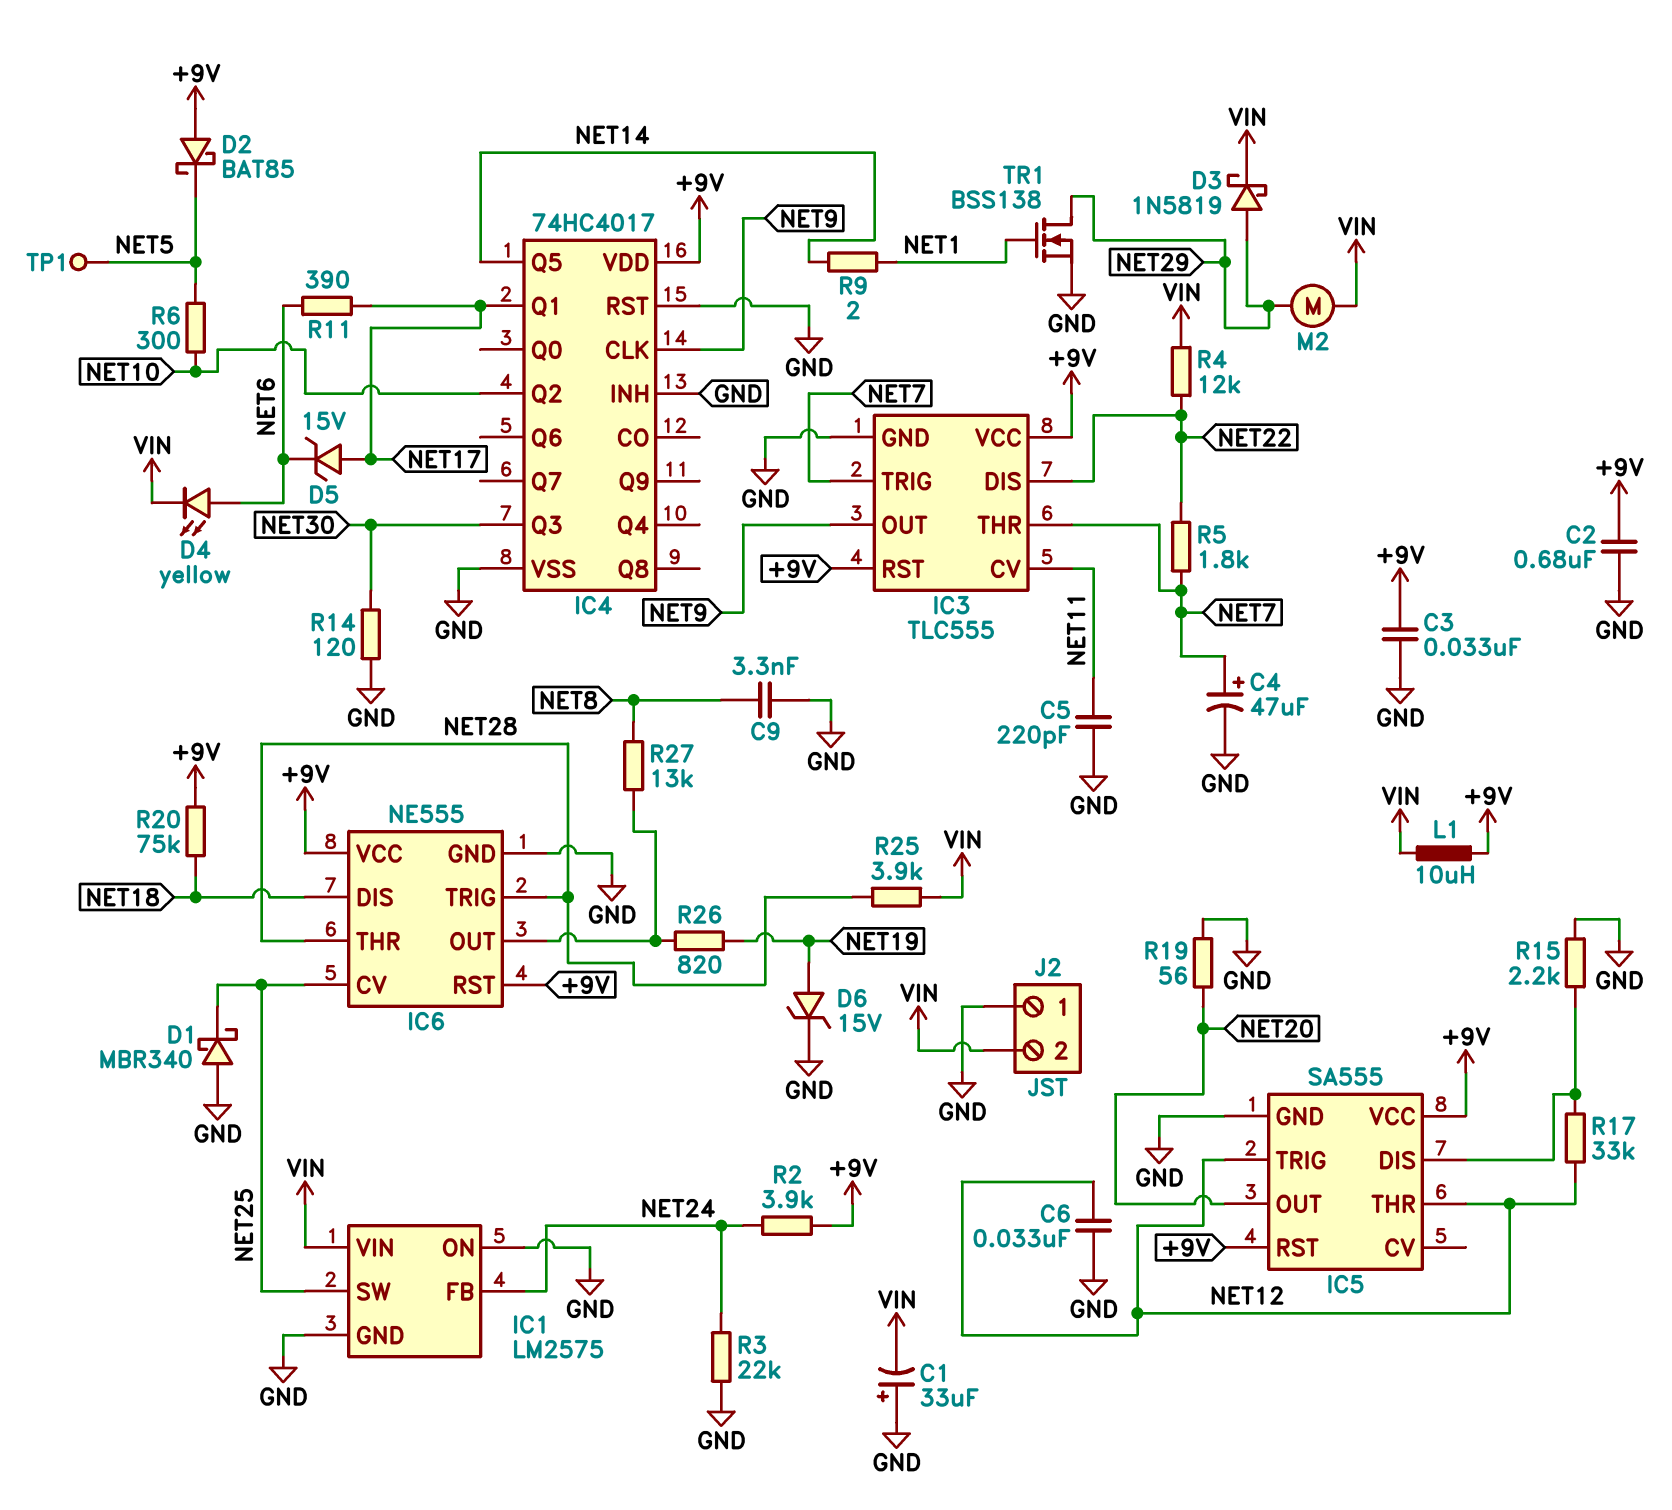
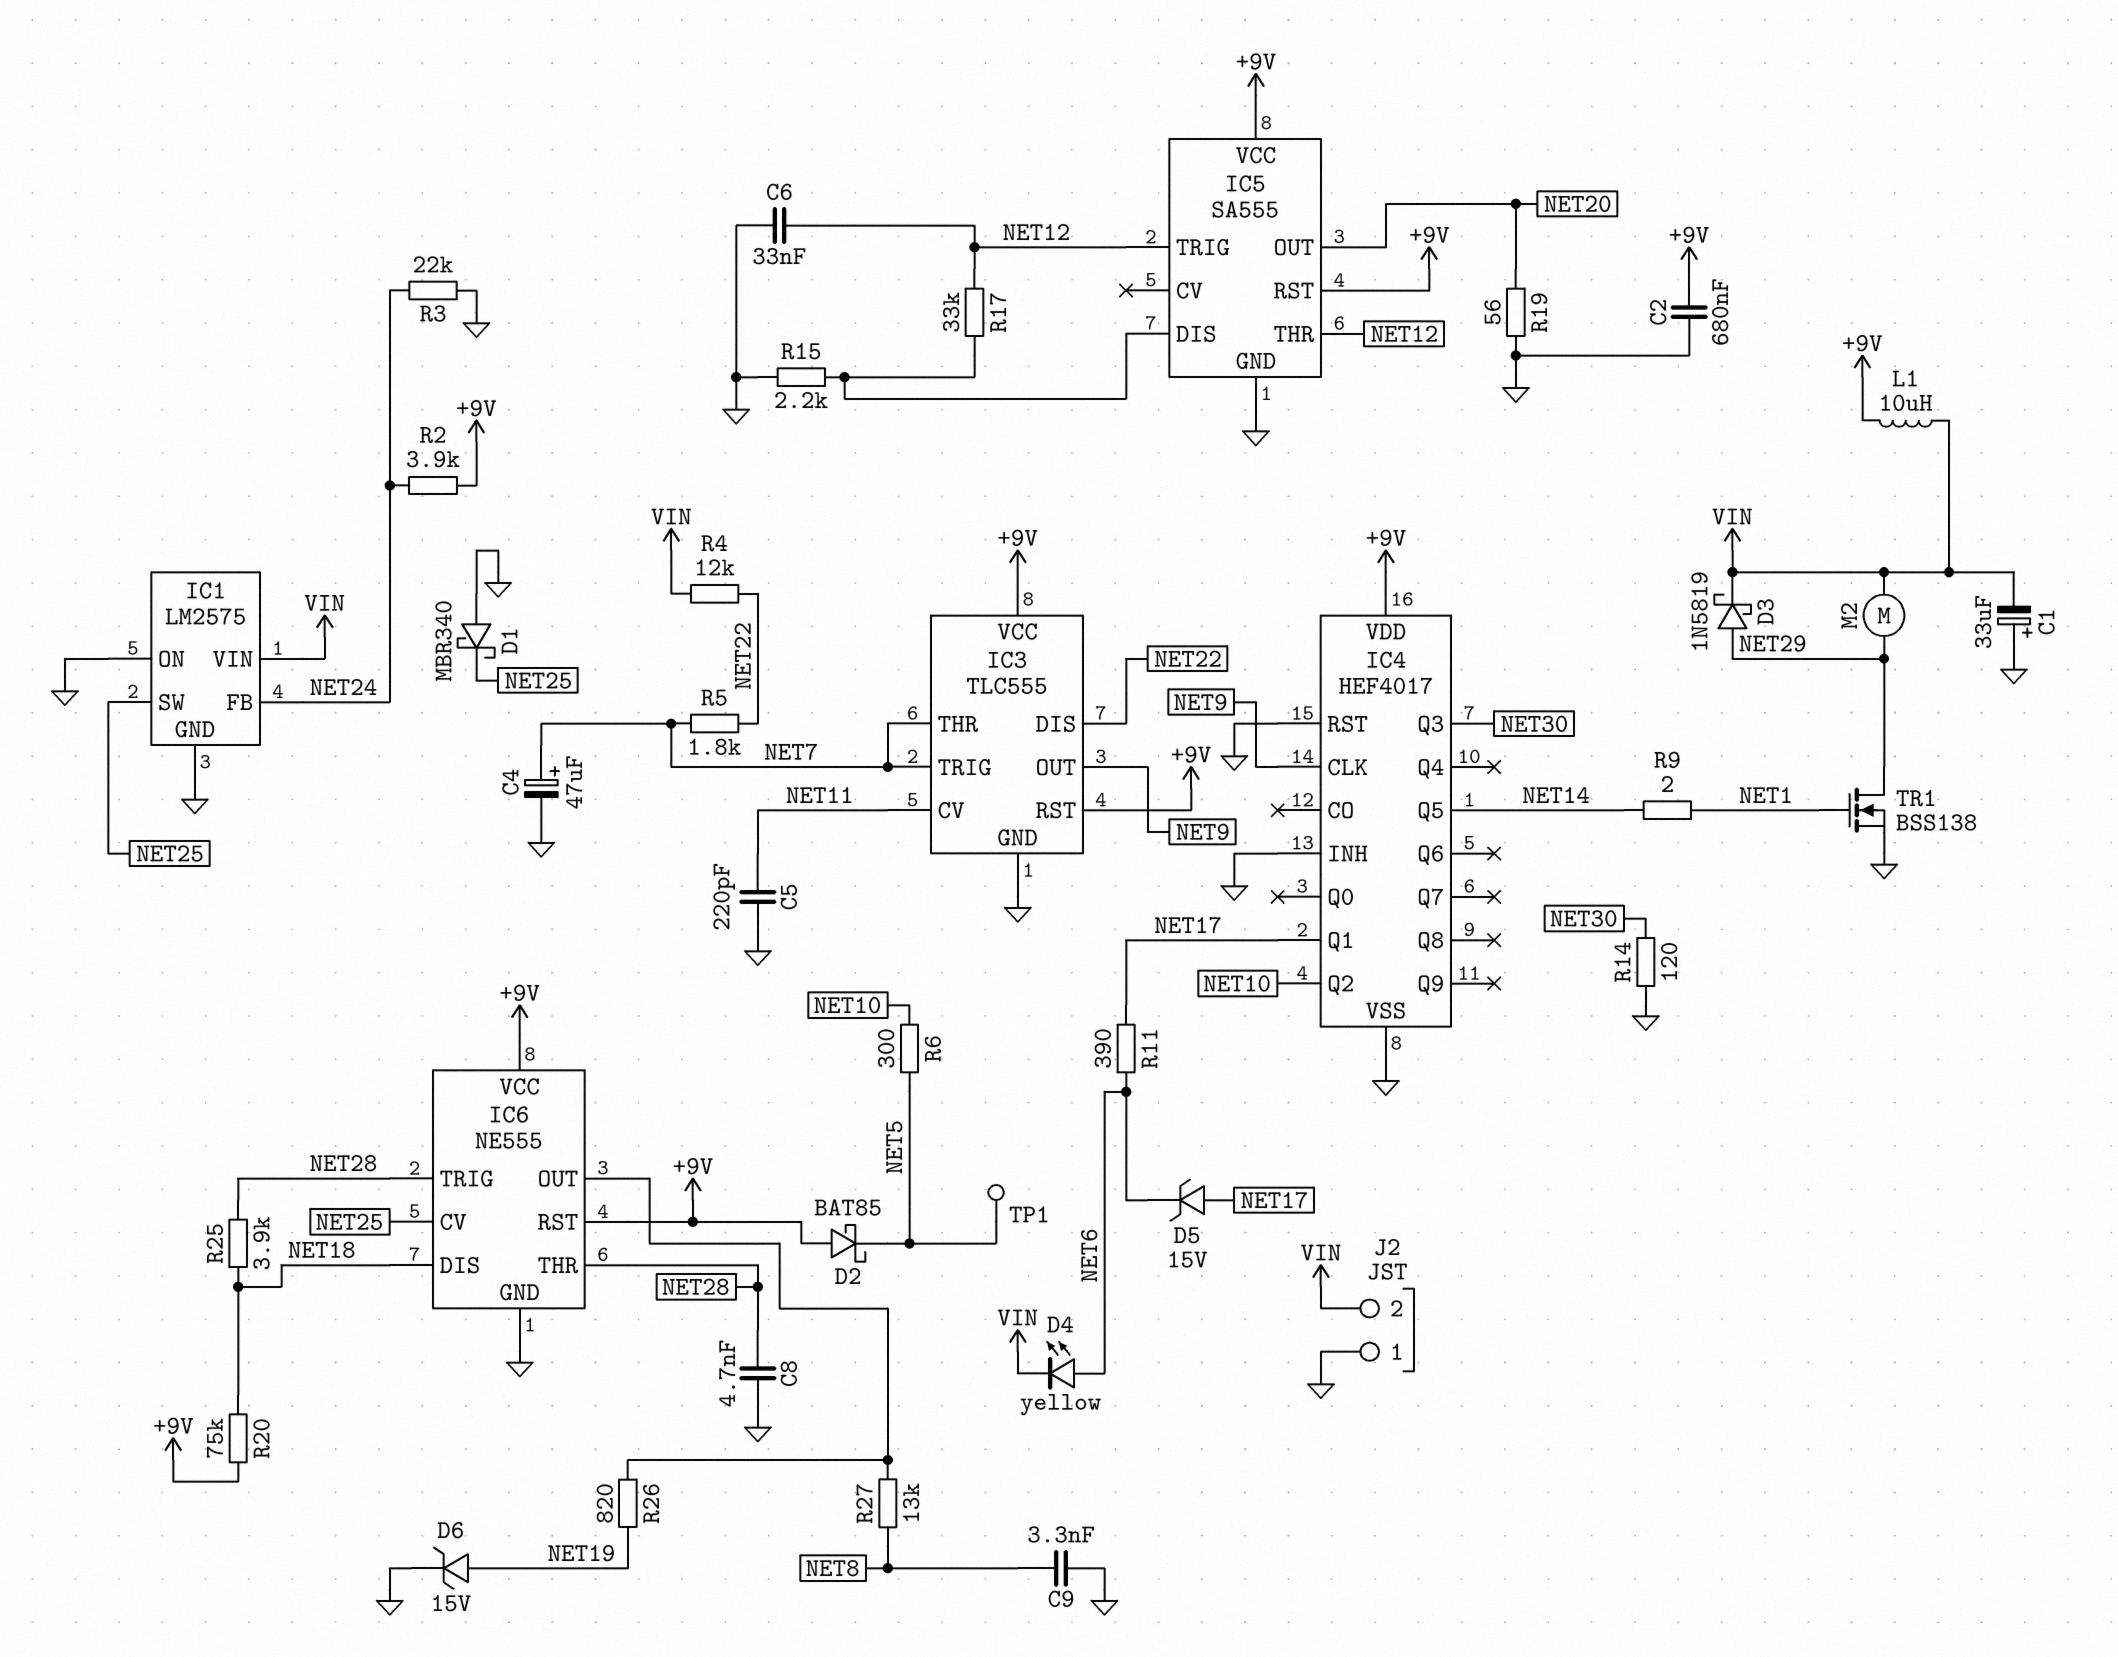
C3: 33nF (+9V, GND) -> none
C8: none -> 4.7nF (GND, NET28)
IC4: 74HC4017 -> HEF4017
R25: 3.9k (NET28, VIN) -> 3.9k (NET18, NET28)

